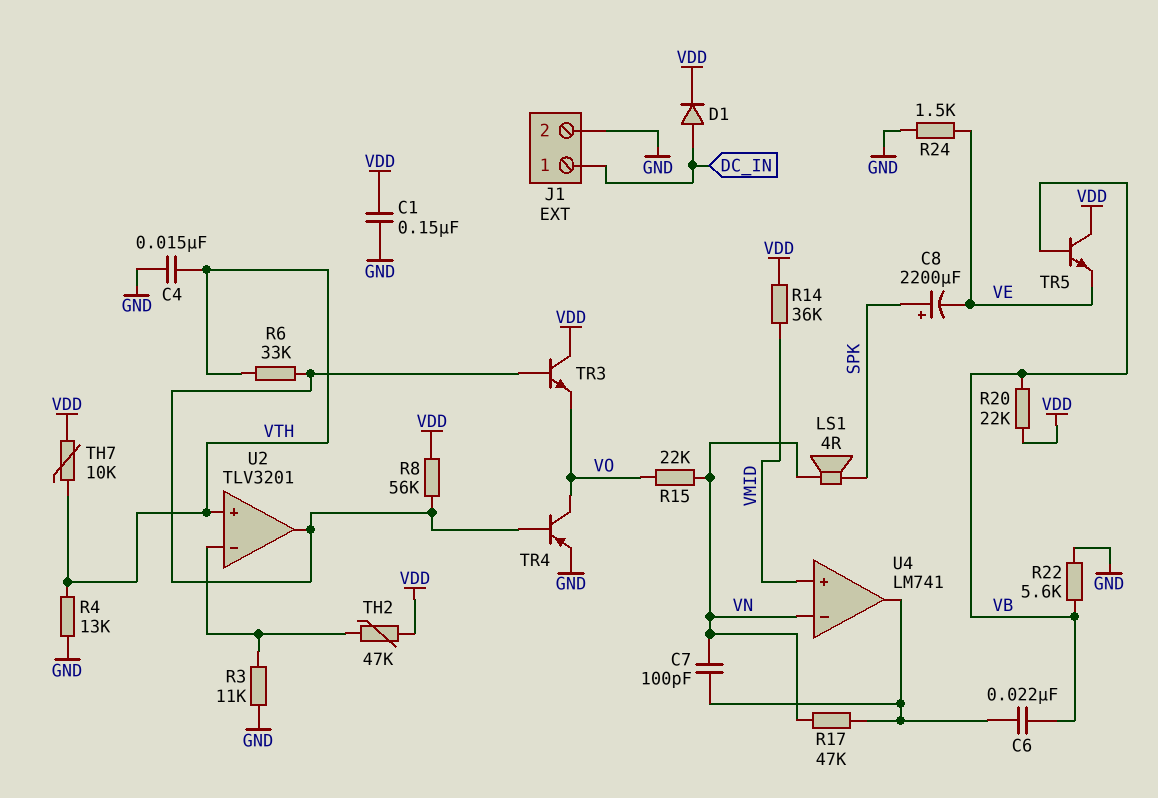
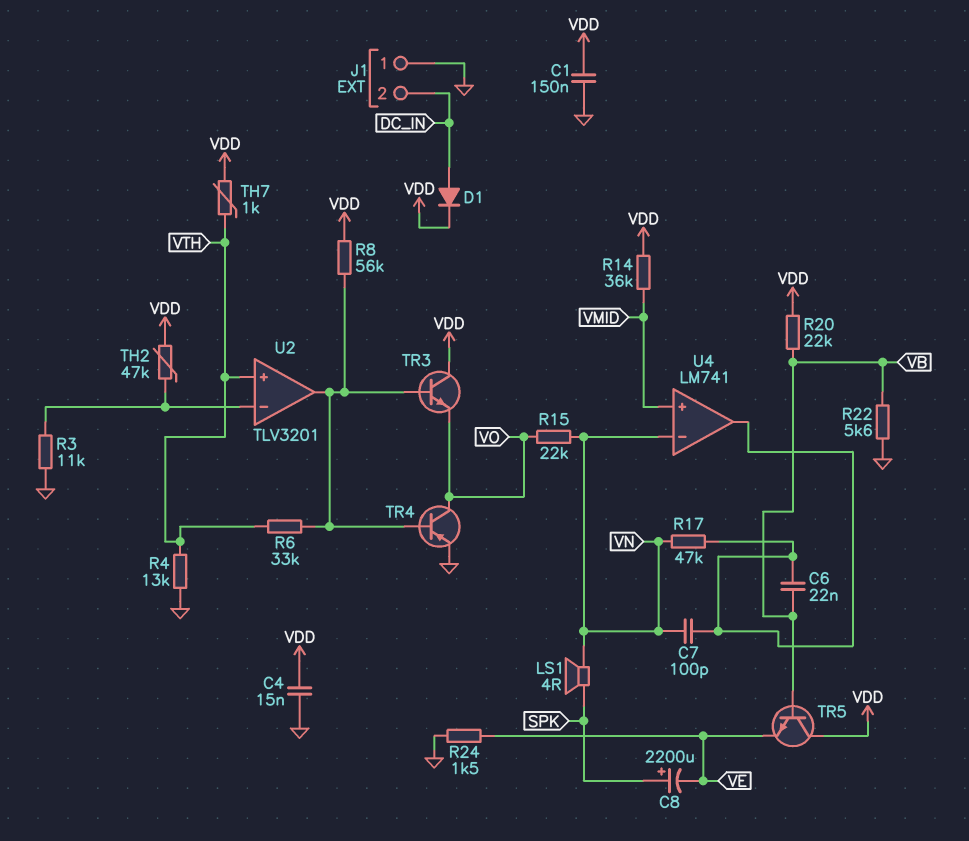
C4: 15nF (GND, VTH) -> 15nF (GND, VDD)
J1 pin 1: DC_IN -> GND
J1 pin 2: GND -> DC_IN
TH7: 10k (VDD, VTH) -> 1k (VDD, VTH)

